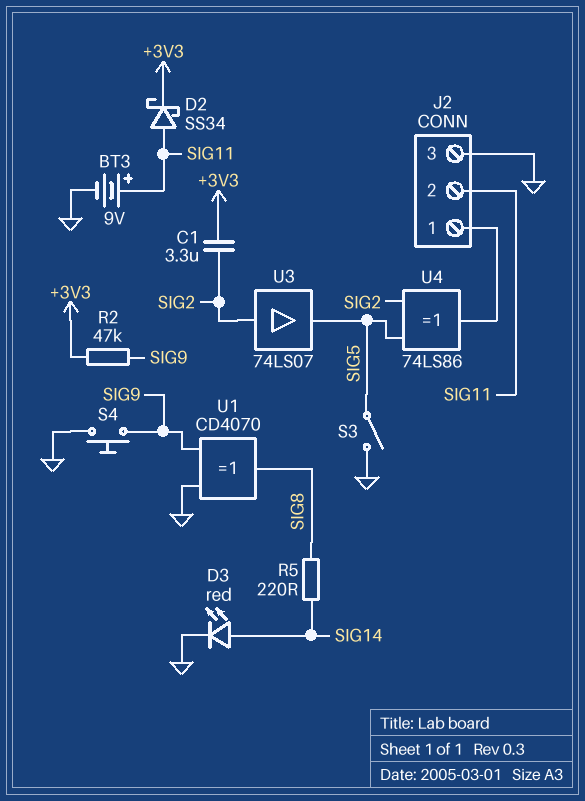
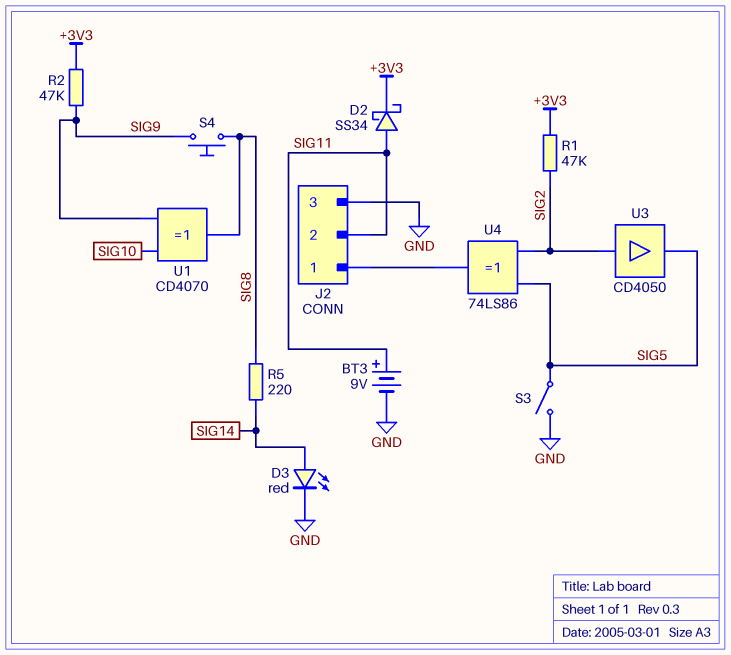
C1: 3.3uF (+3V3, SIG2) -> none
R1: none -> 47k (+3V3, SIG2)
S4: button (GND, SIG9) -> button (SIG8, SIG9)
U1: XOR CD4070 (in GND, in SIG9, out SIG8) -> XOR CD4070 (in SIG9, in SIG10, out SIG8)
U3: buffer 74LS07 (in SIG2, out SIG5) -> buffer CD4050 (in SIG2, out SIG5)

